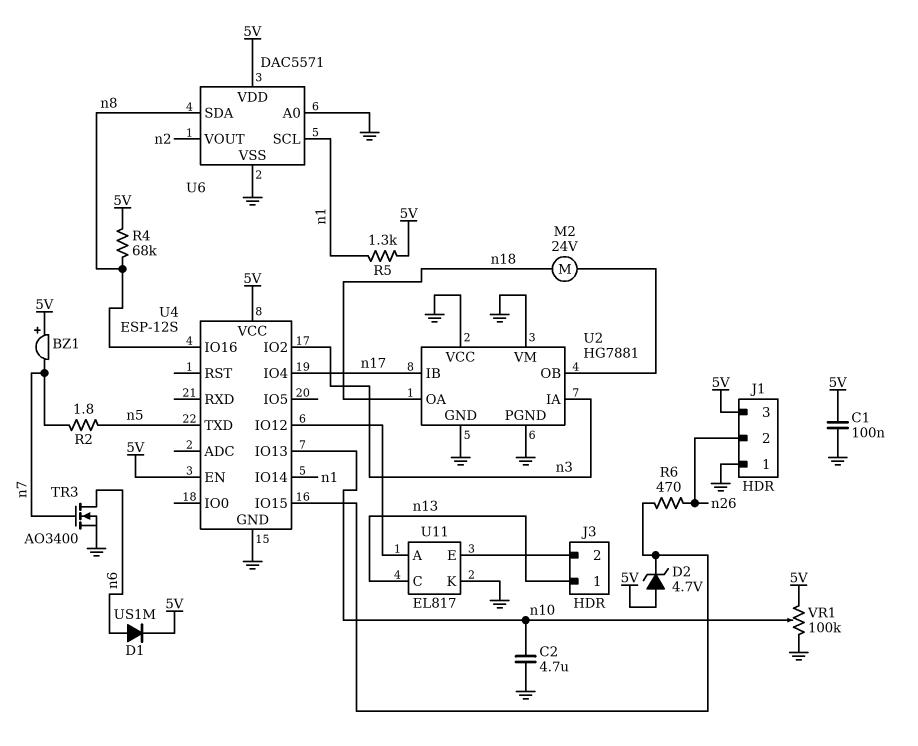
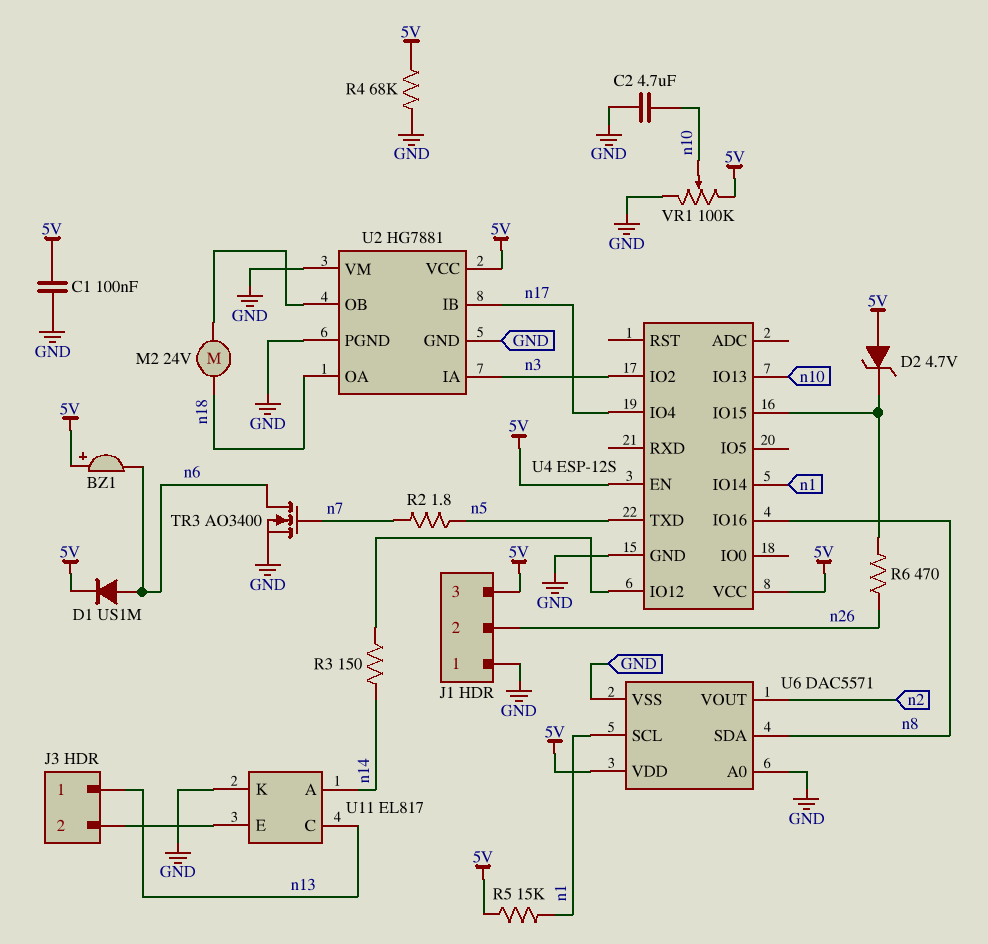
BZ1: buzzer (plus 5V, minus n7) -> buzzer (plus 5V, minus n6)
R3: none -> 150 (U4/IO12, n14)
R4: 68k (5V, n8) -> 68k (5V, GND)
R5: 1.3k (5V, n1) -> 15k (5V, n1)
U2 pin VCC: GND -> 5V
U11 pin A: U4/IO12 -> n14

